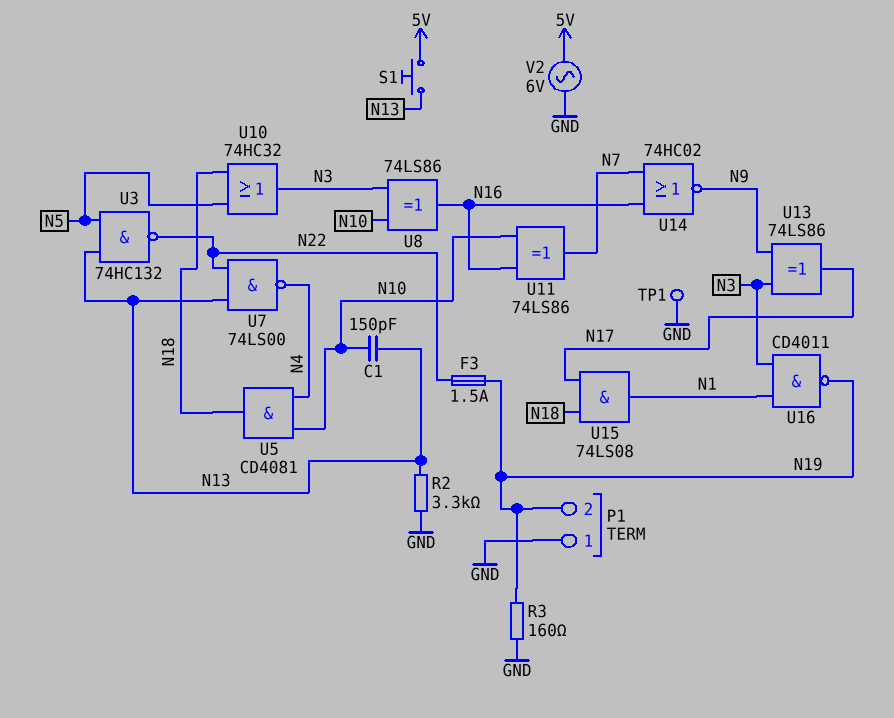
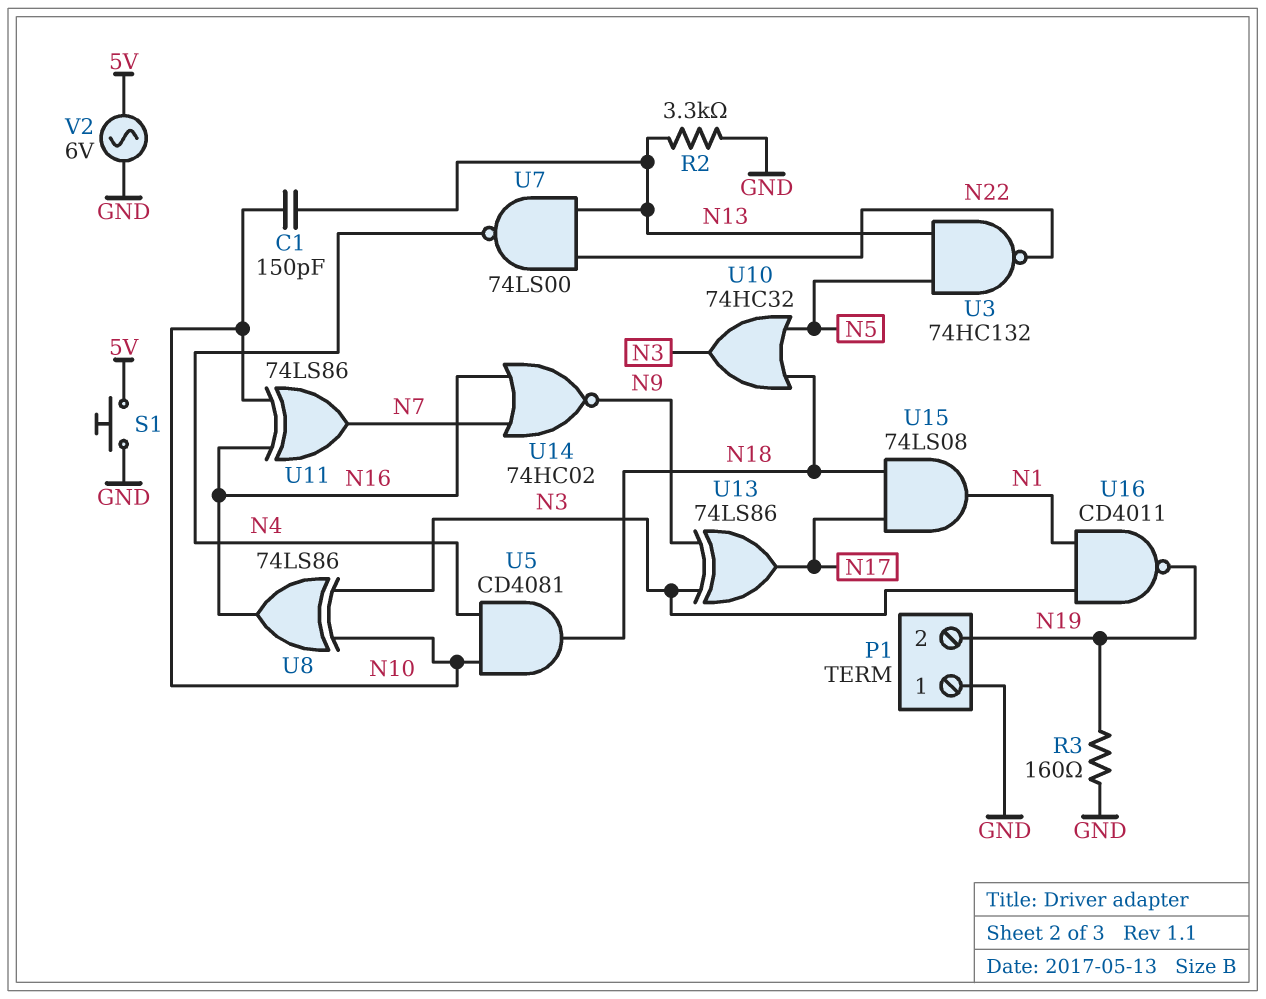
F3: 1.5A (N19, N22) -> none
S1: button (5V, N13) -> button (5V, GND)
TP1: test point (GND) -> none

